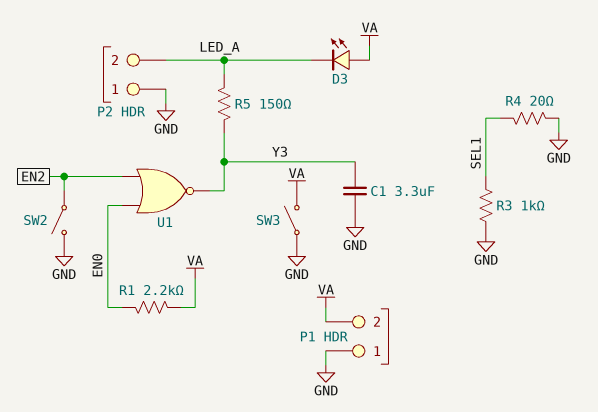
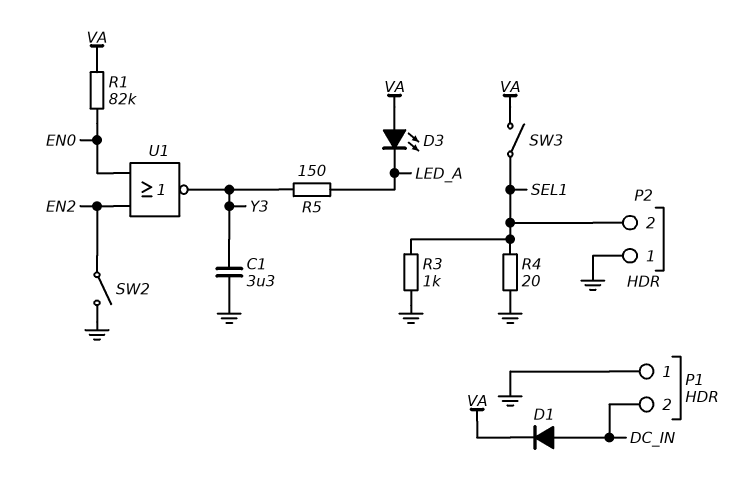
D1: none -> diode (A DC_IN, K VA)
P1 pin 2: VA -> DC_IN
P2 pin 2: LED_A -> SEL1
R1: 2.2k (EN0, VA) -> 82k (EN0, VA)
SW3: switch (GND, VA) -> switch (SEL1, VA)

